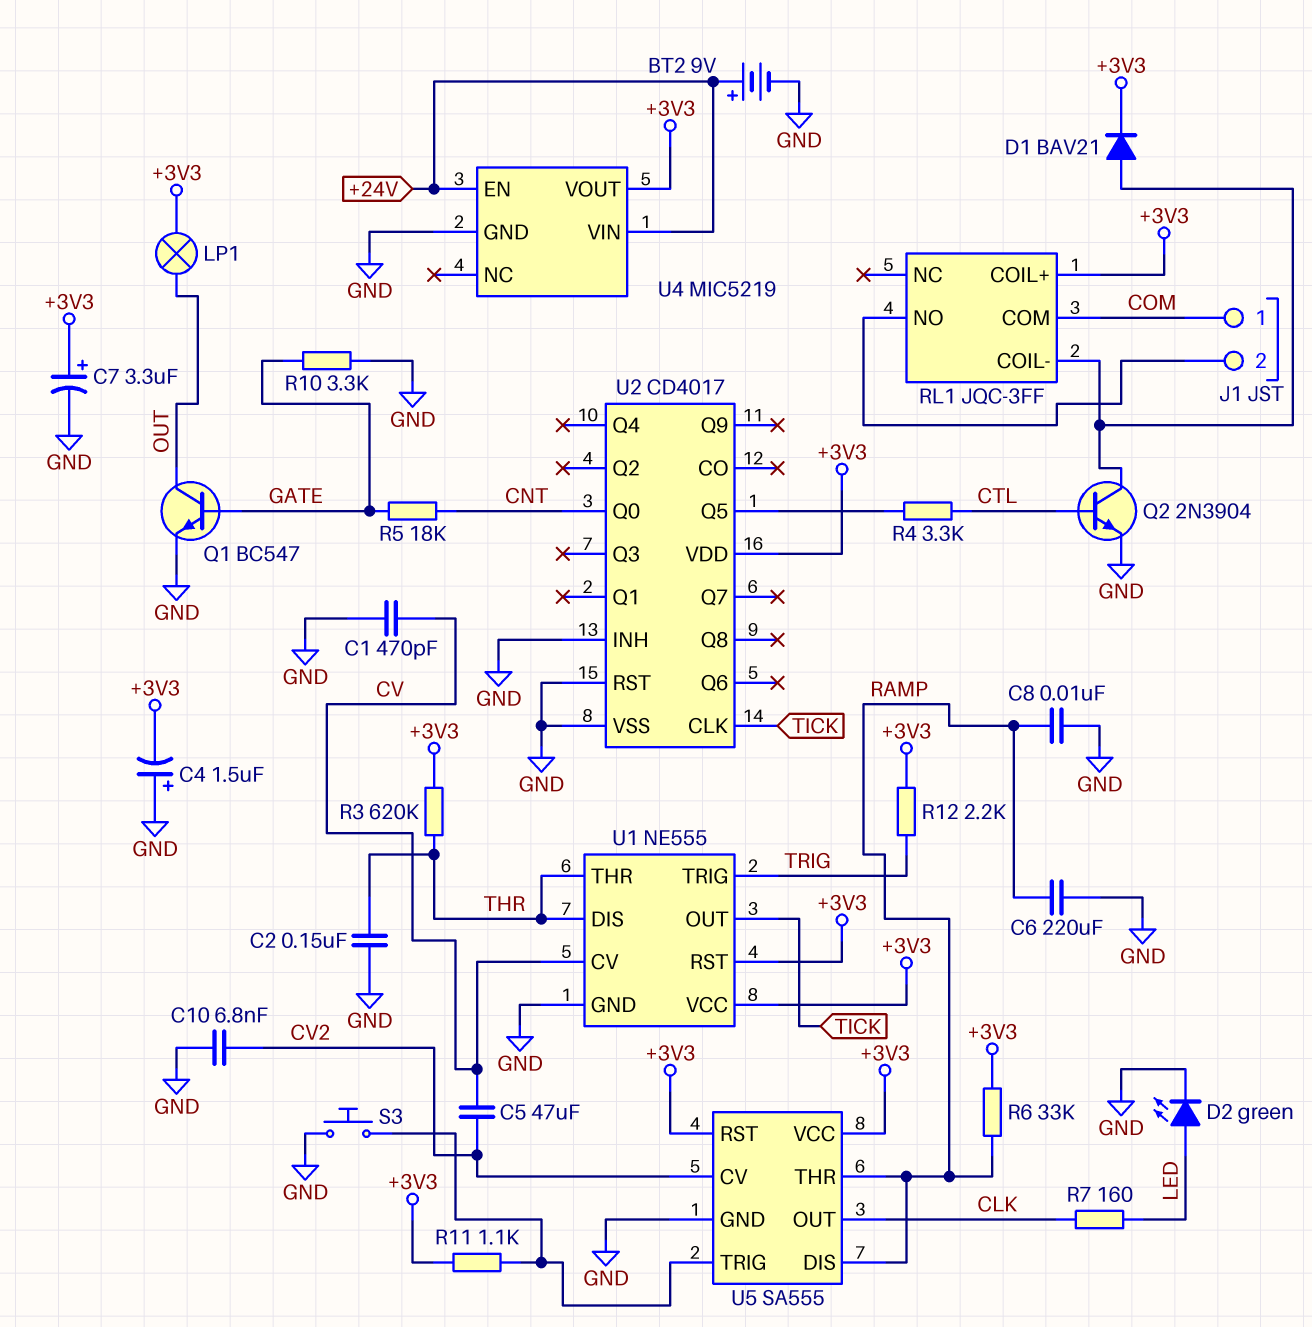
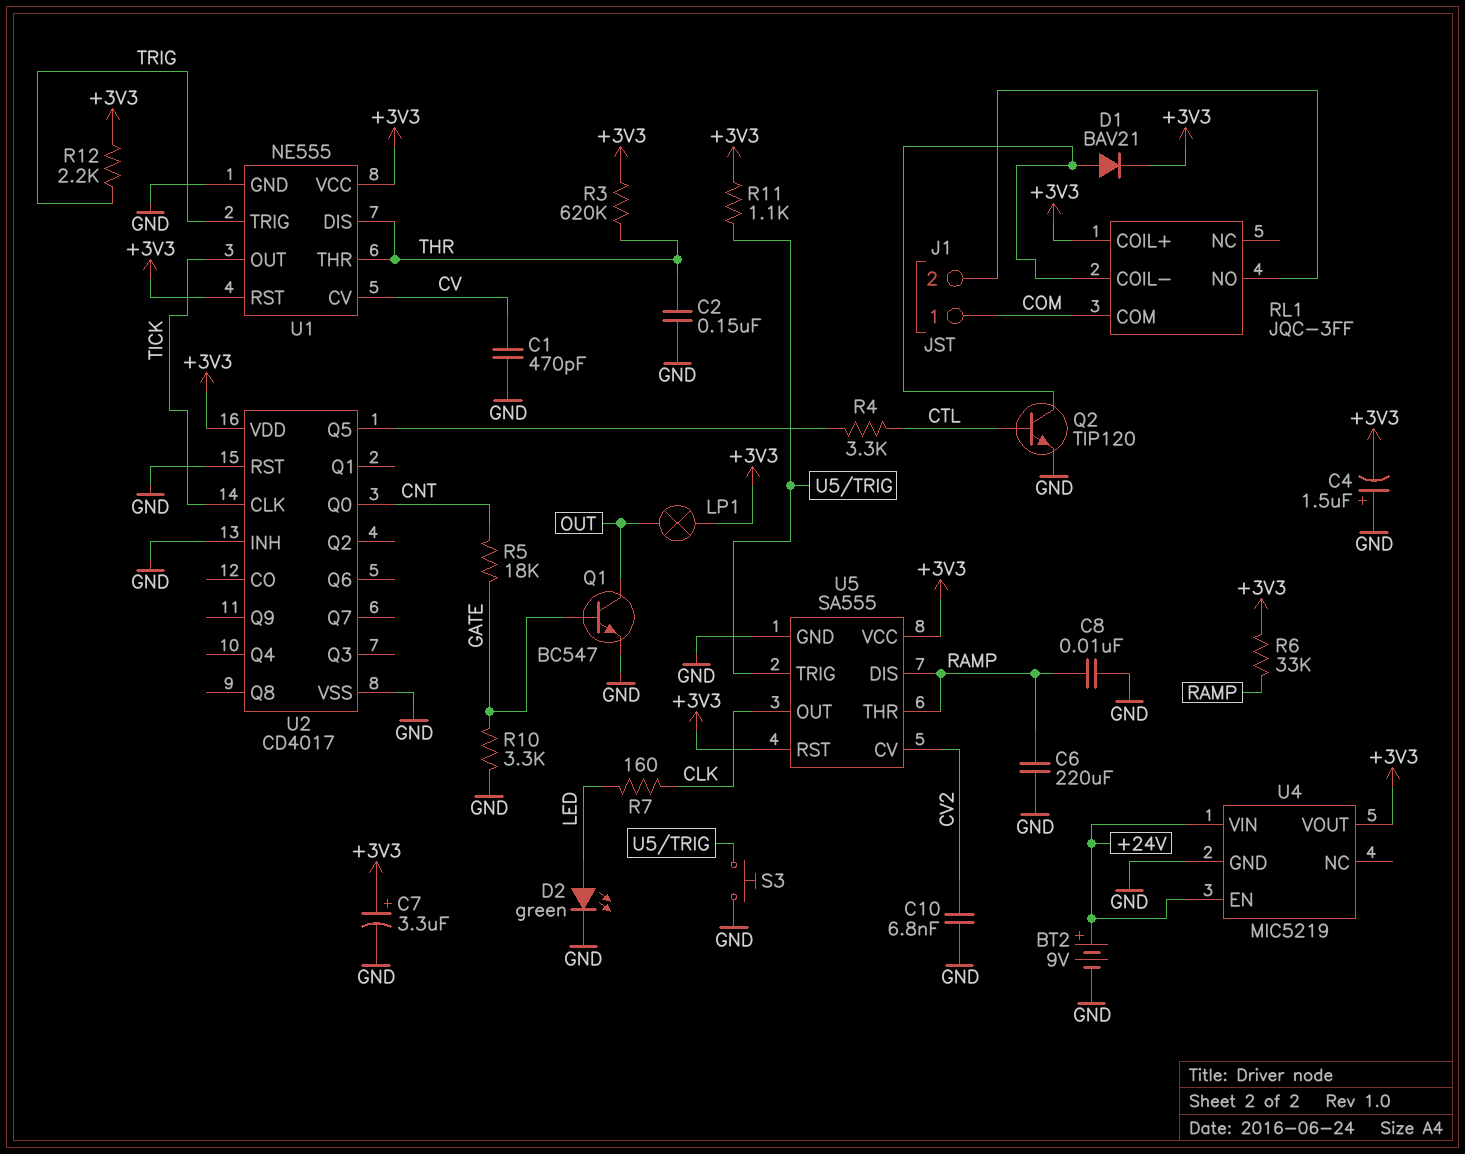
C5: 47uF (CV, CV2) -> none
Q2: NPN 2N3904 (B CTL, C RL1/COIL-, E GND) -> NPN TIP120 (B CTL, C RL1/COIL-, E GND)

